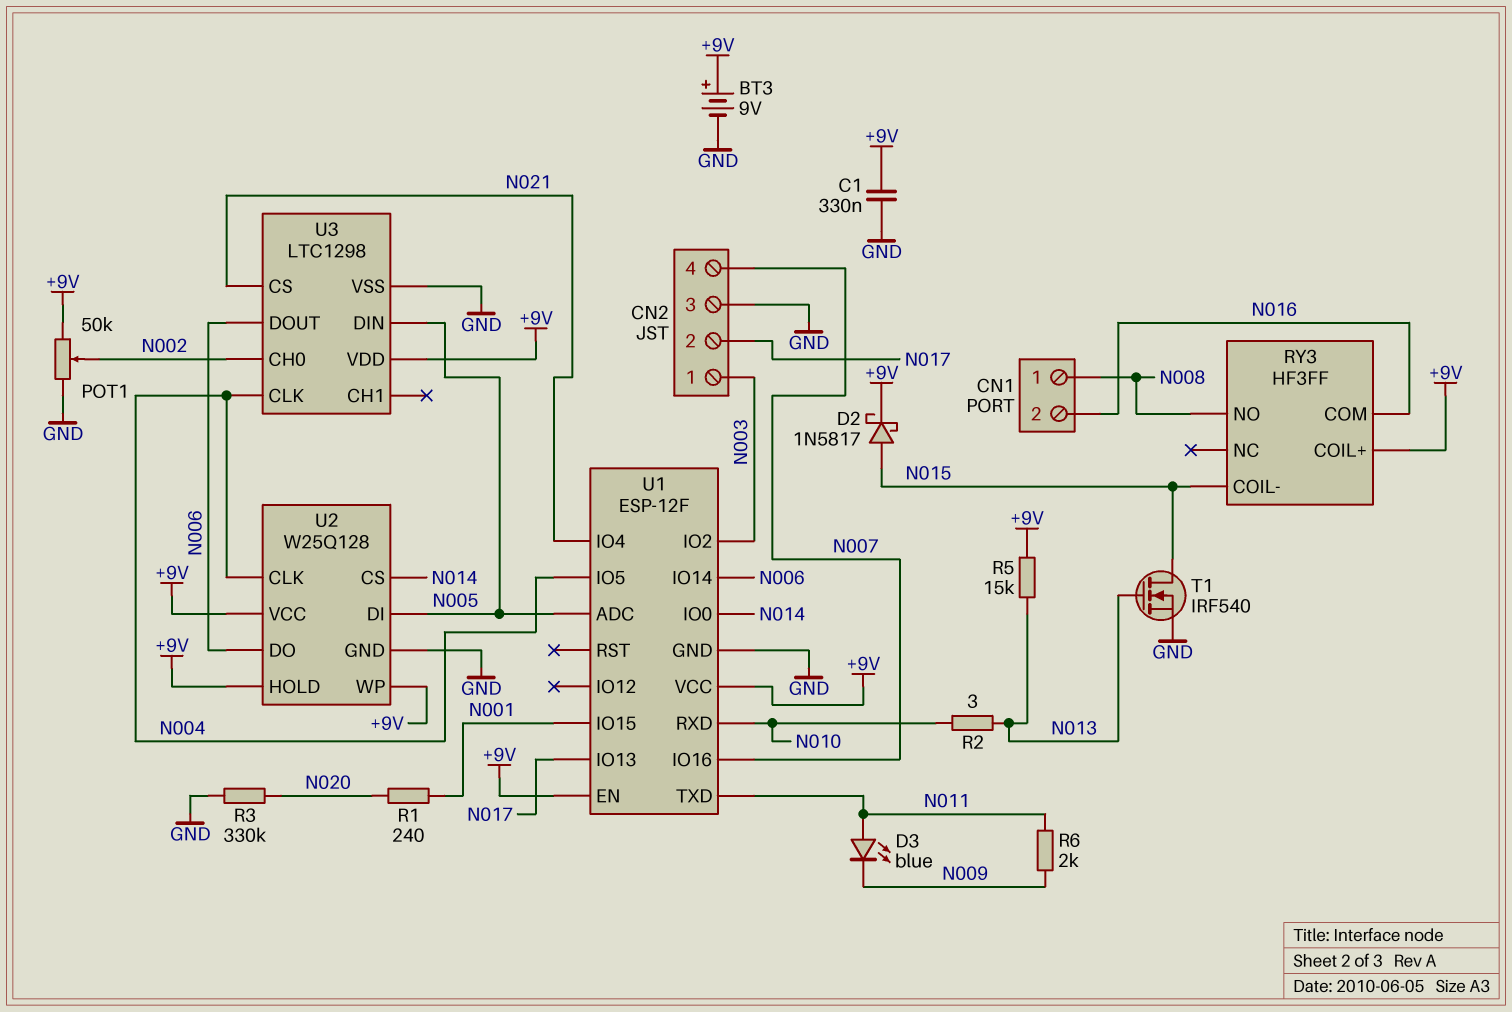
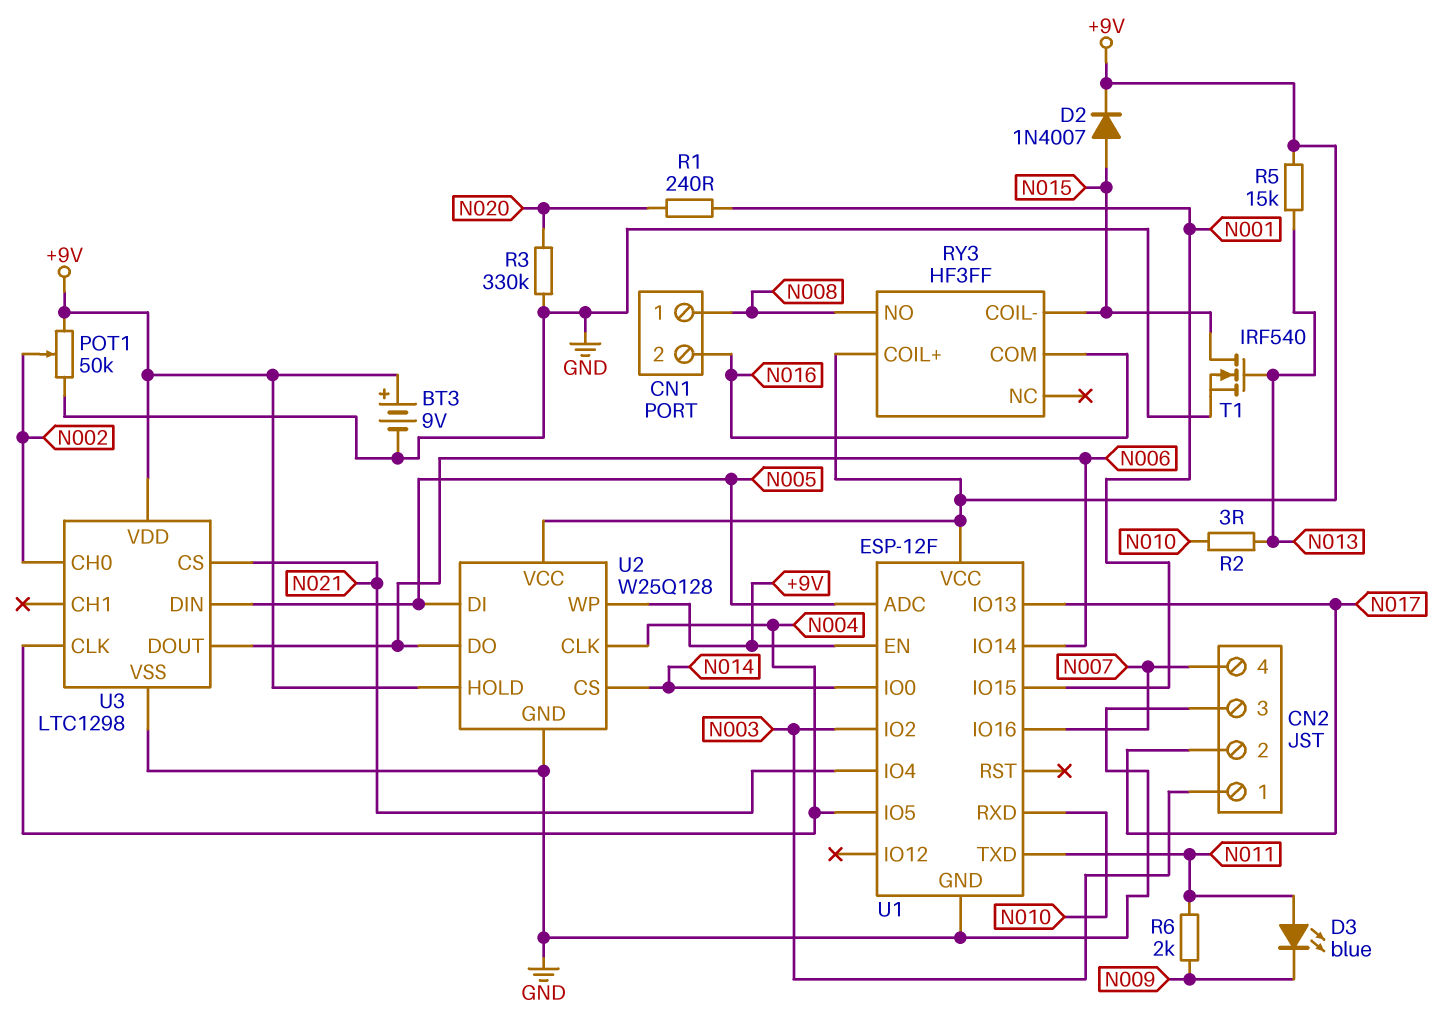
C1: 330nF (+9V, GND) -> none
D2: schottky 1N5817 (A N015, K +9V) -> diode 1N4007 (A N015, K +9V)

